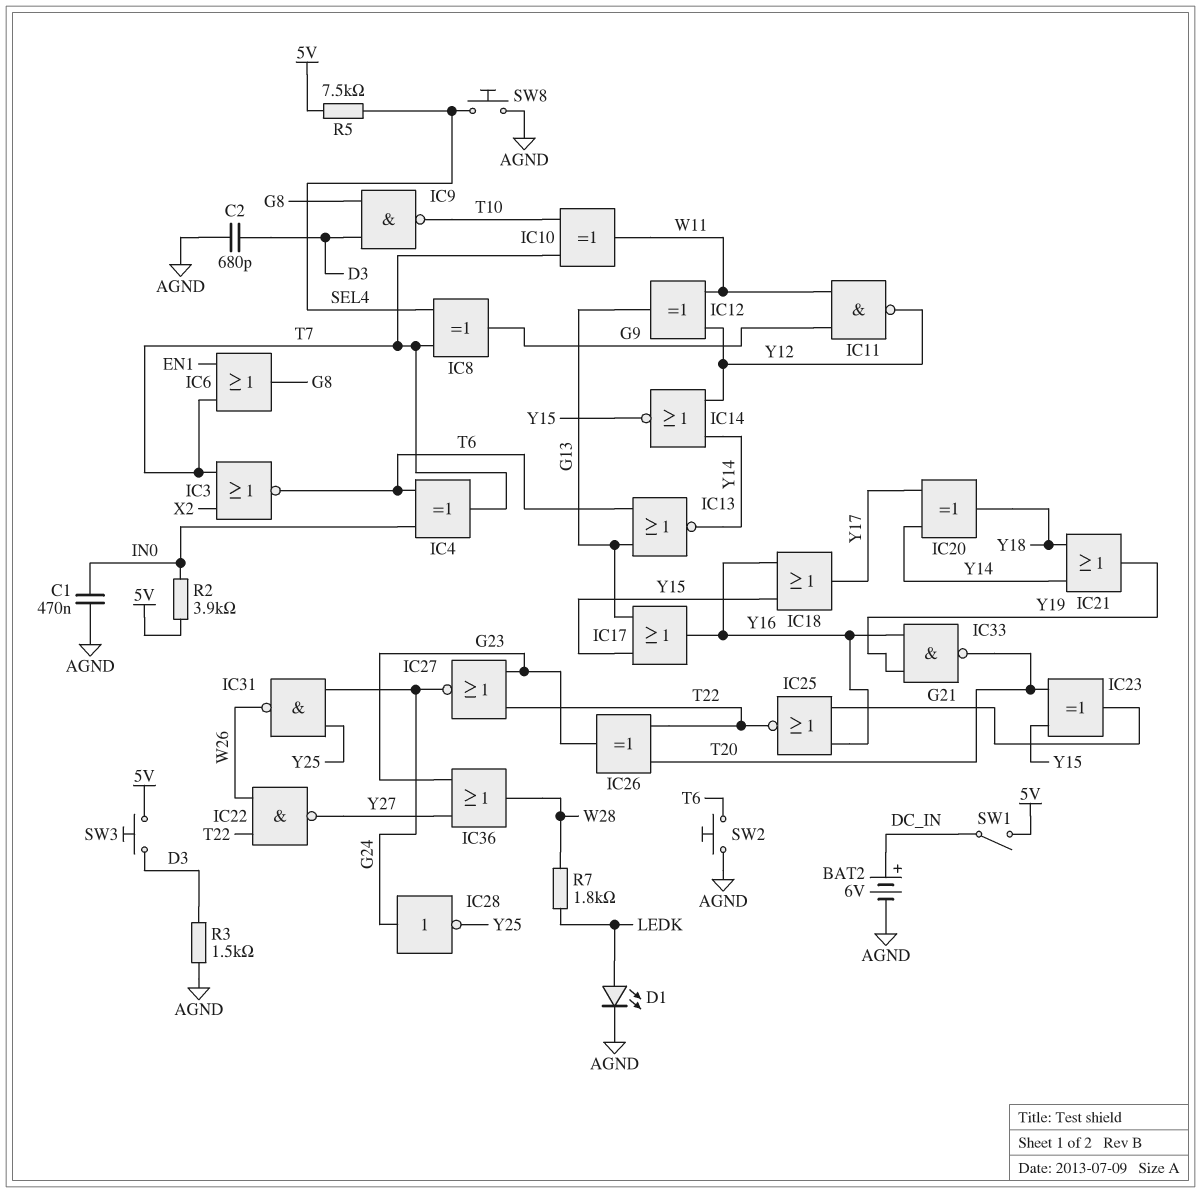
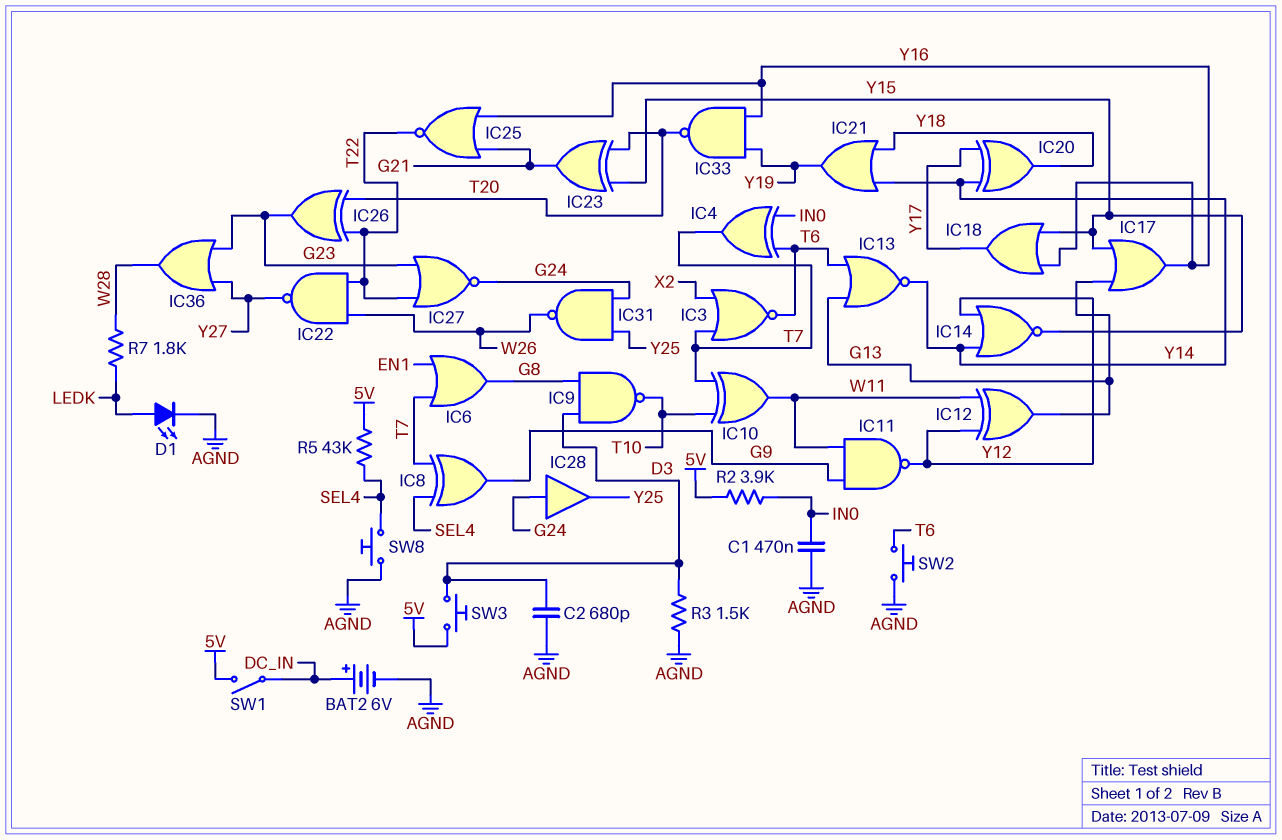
IC28: NOT (in G24, out Y25) -> buffer (in G24, out Y25)
R5: 7.5k (5V, SEL4) -> 43k (5V, SEL4)

